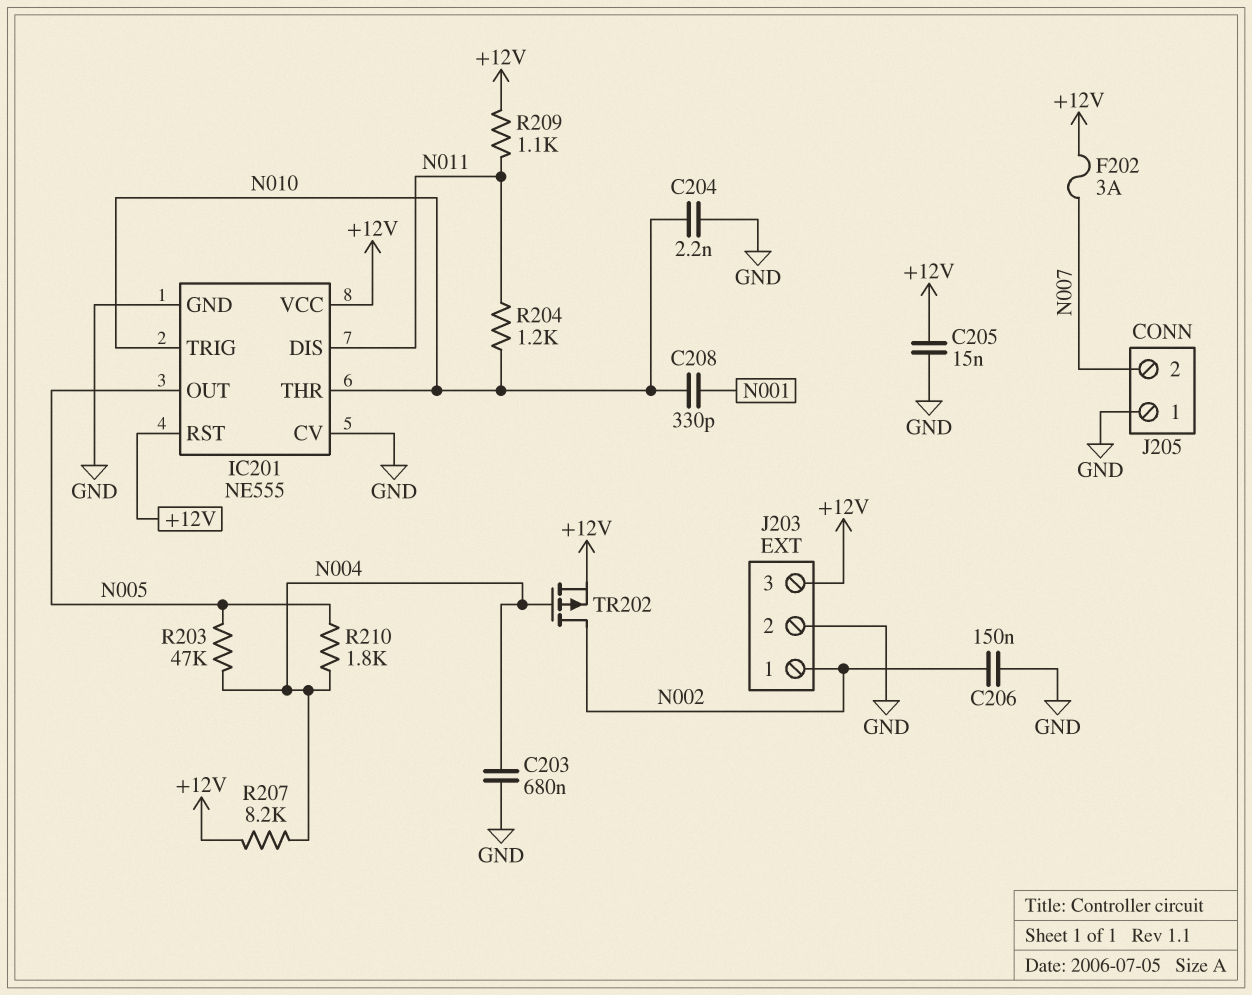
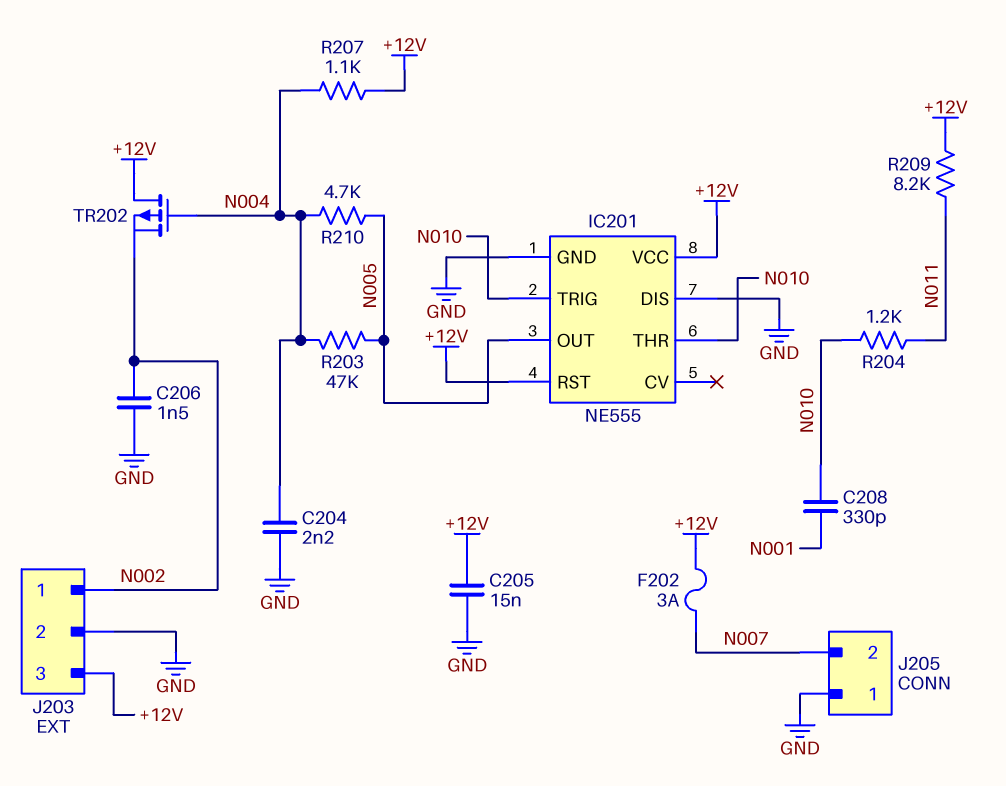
C203: 680nF (GND, N004) -> none
C204: 2.2nF (GND, N010) -> 2.2nF (GND, N004)
C206: 150nF (GND, N002) -> 1.5nF (GND, N002)
IC201 pin CV: GND -> none
IC201 pin DIS: N011 -> GND
R207: 8.2k (+12V, N004) -> 1.1k (+12V, N004)
R209: 1.1k (+12V, N011) -> 8.2k (+12V, N011)
R210: 1.8k (N004, N005) -> 4.7k (N004, N005)
TR202: PMOS (G N004, D N002, S +12V) -> PMOS (G N004, D +12V, S N002)

